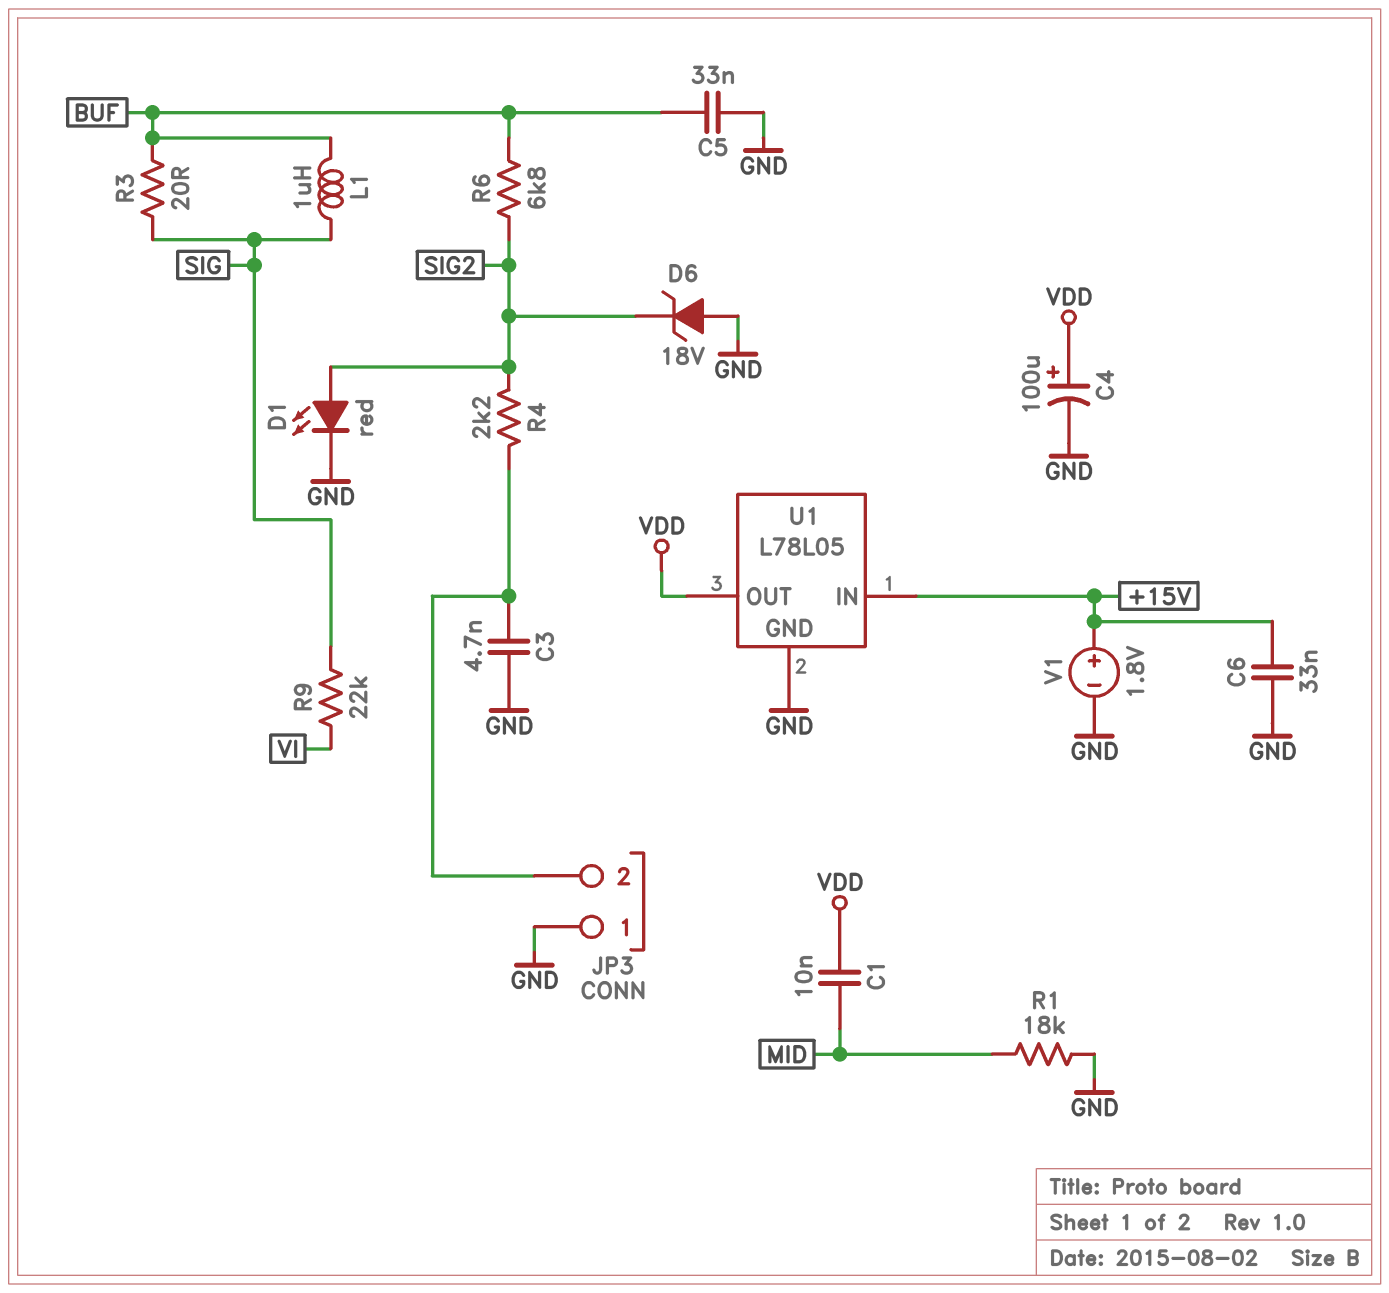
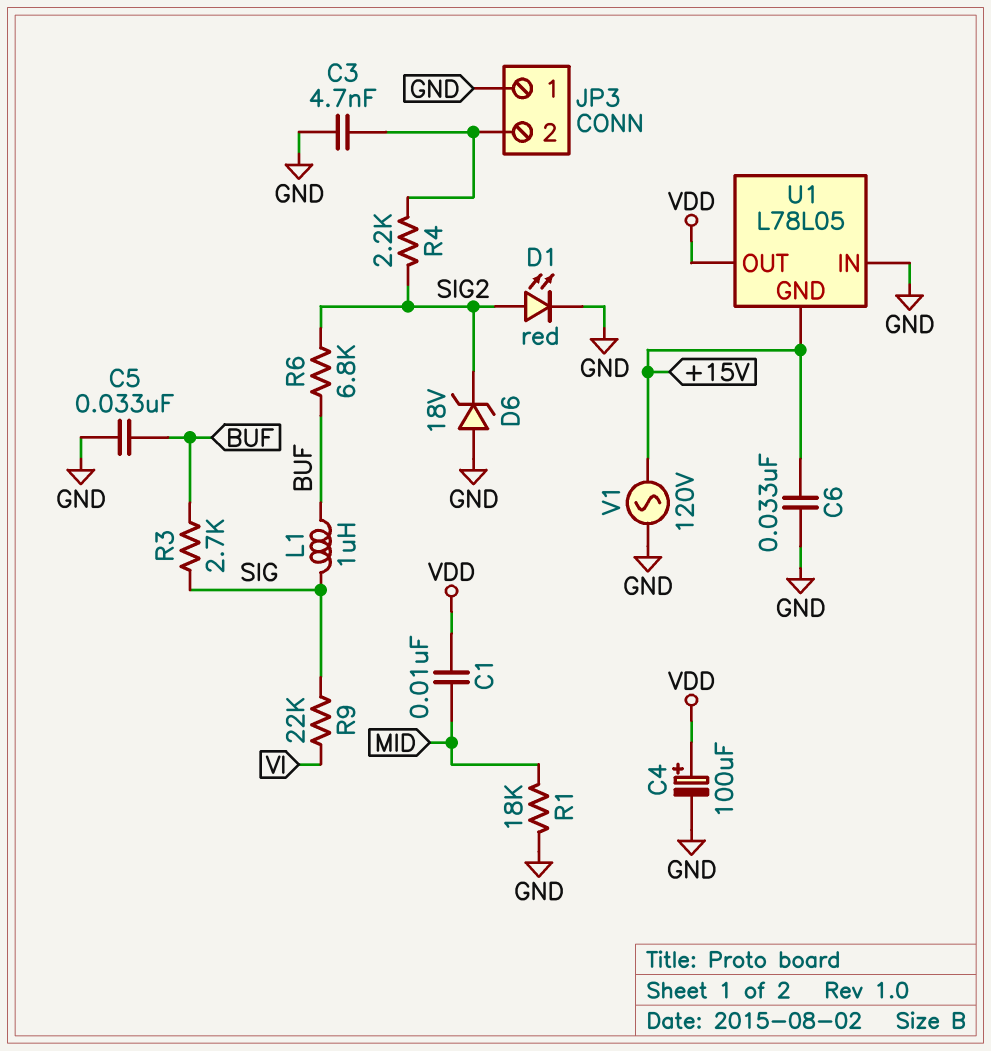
R3: 20 (BUF, SIG) -> 2.7k (BUF, SIG)
U1 pin GND: GND -> +15V
U1 pin IN: +15V -> GND
V1: 1.8V (plus +15V, minus GND) -> AC 120V (+15V, GND)

